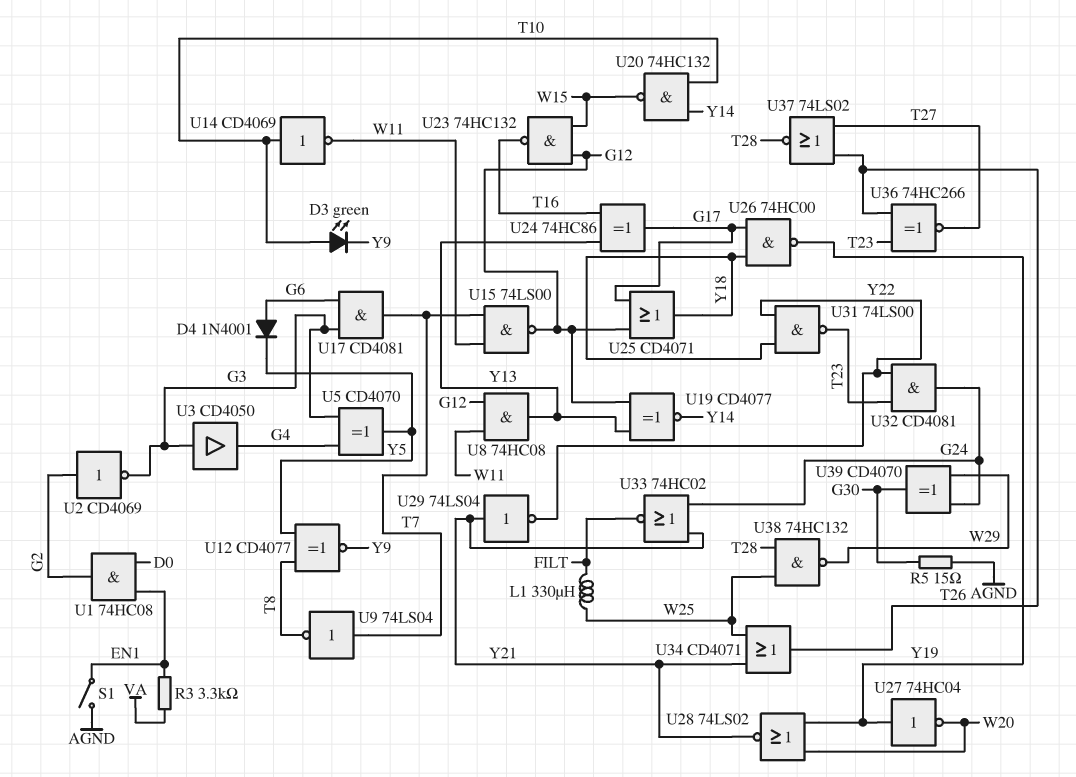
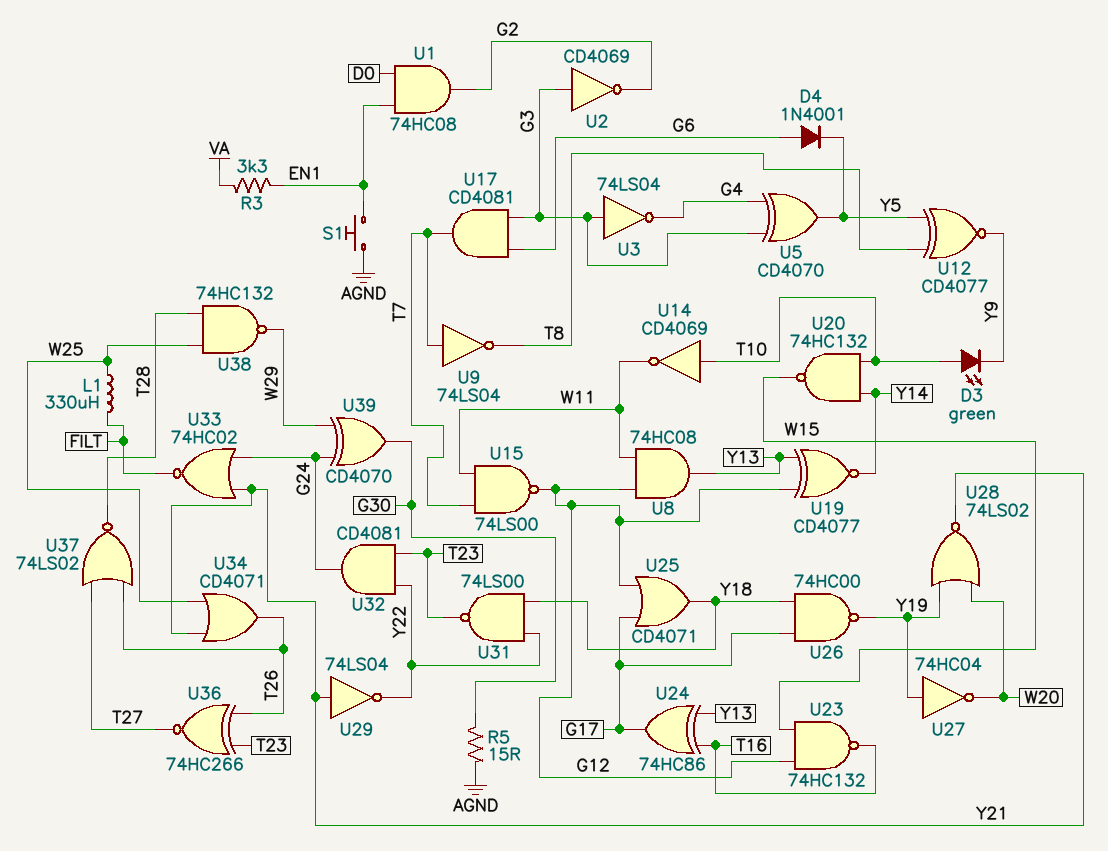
S1: switch (AGND, EN1) -> button (AGND, EN1)
U2: NOT CD4069 (in G2, out G3) -> NOT CD4069 (in G3, out G2)
U3: buffer CD4050 (in G3, out G4) -> NOT 74LS04 (in G3, out G4)

